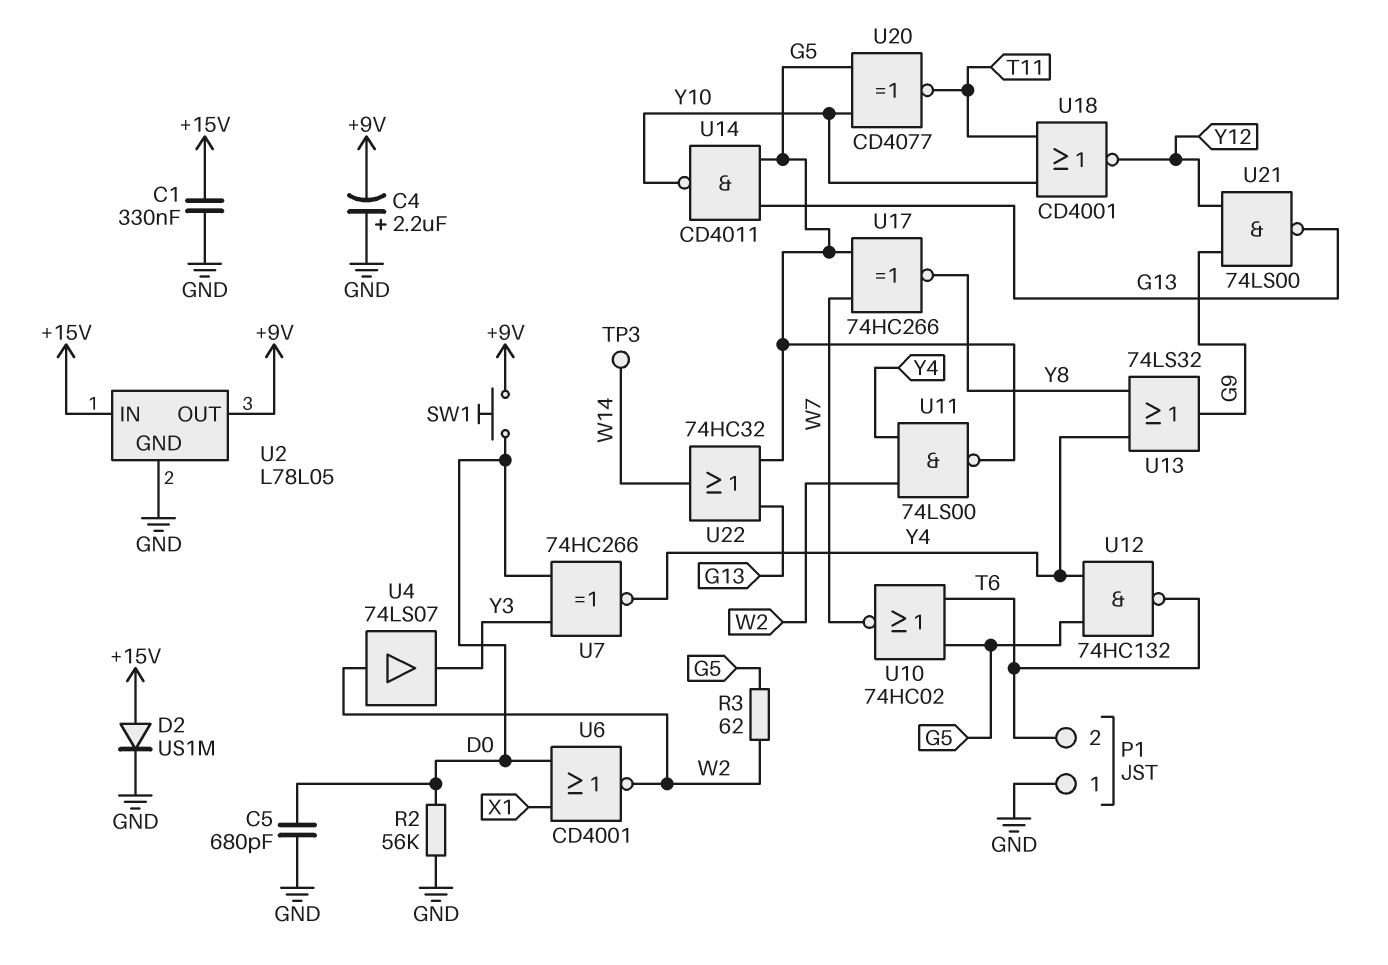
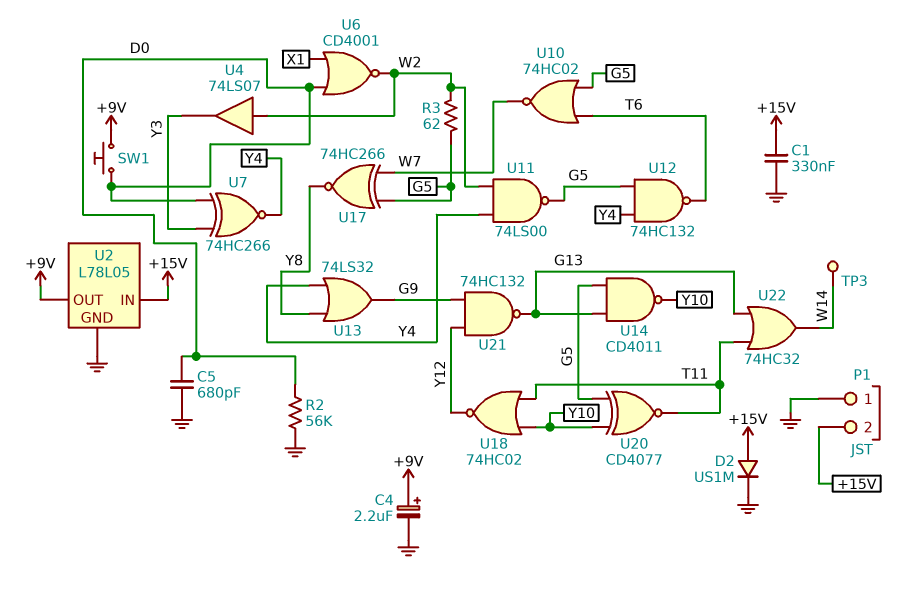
C4: 2.2uF (plus GND, minus +9V) -> 2.2uF (plus +9V, minus GND)
P1 pin 2: T6 -> +15V
U18: NOR CD4001 (in T11, in Y10, out Y12) -> NOR 74HC02 (in T11, in Y10, out Y12)
U21: NAND 74LS00 (in G9, in Y12, out G13) -> NAND 74HC132 (in G9, in Y12, out G13)
U22: OR 74HC32 (in G5, in G13, out W14) -> OR 74HC32 (in G13, in T11, out W14)

